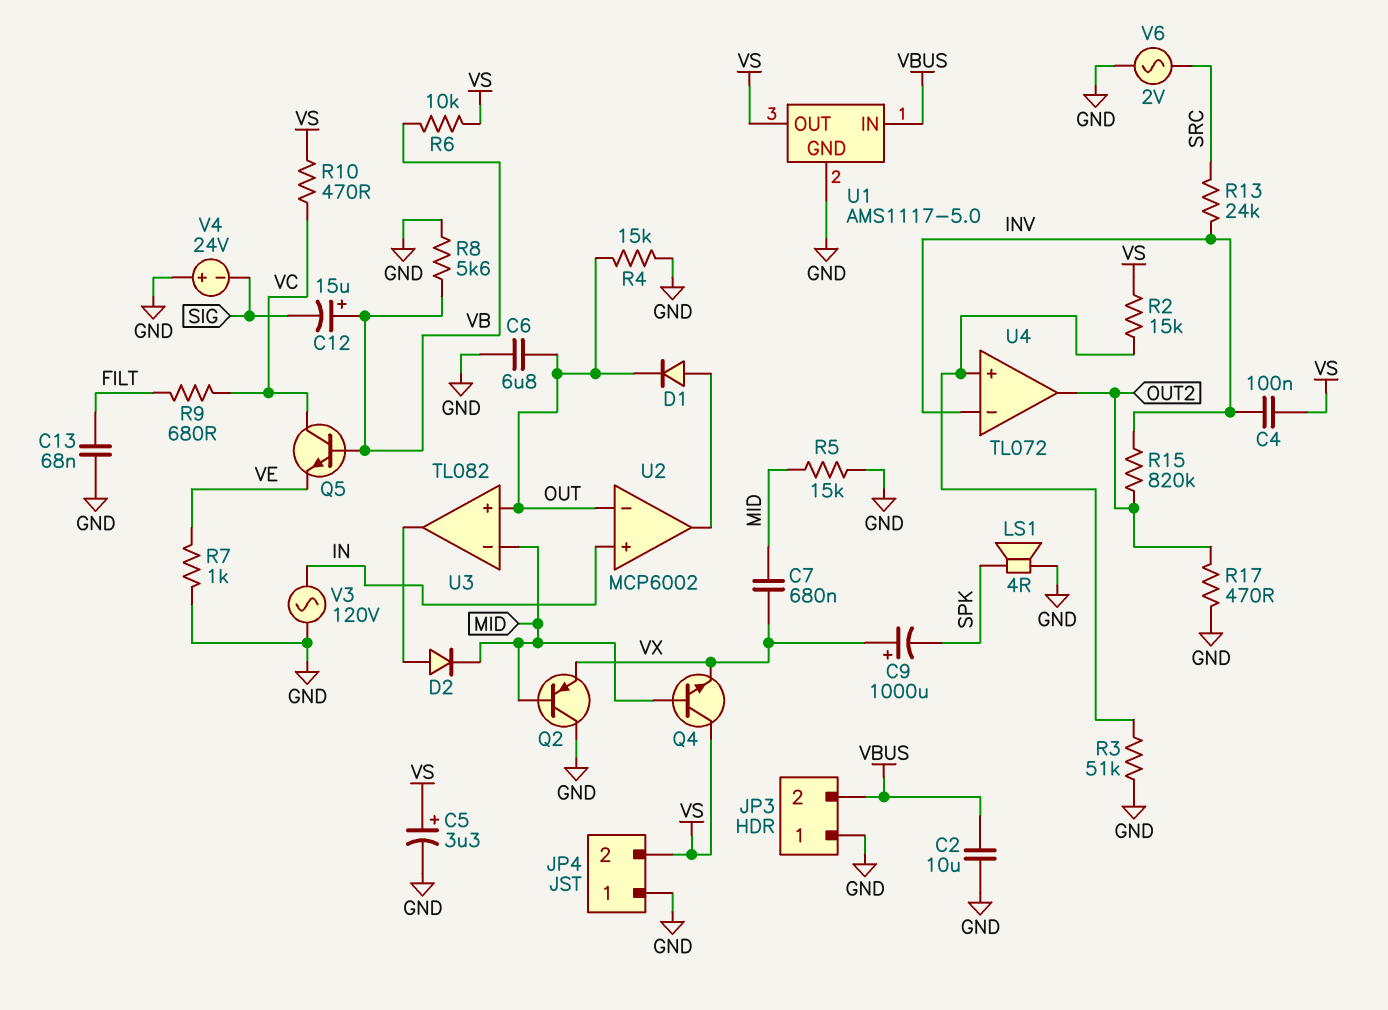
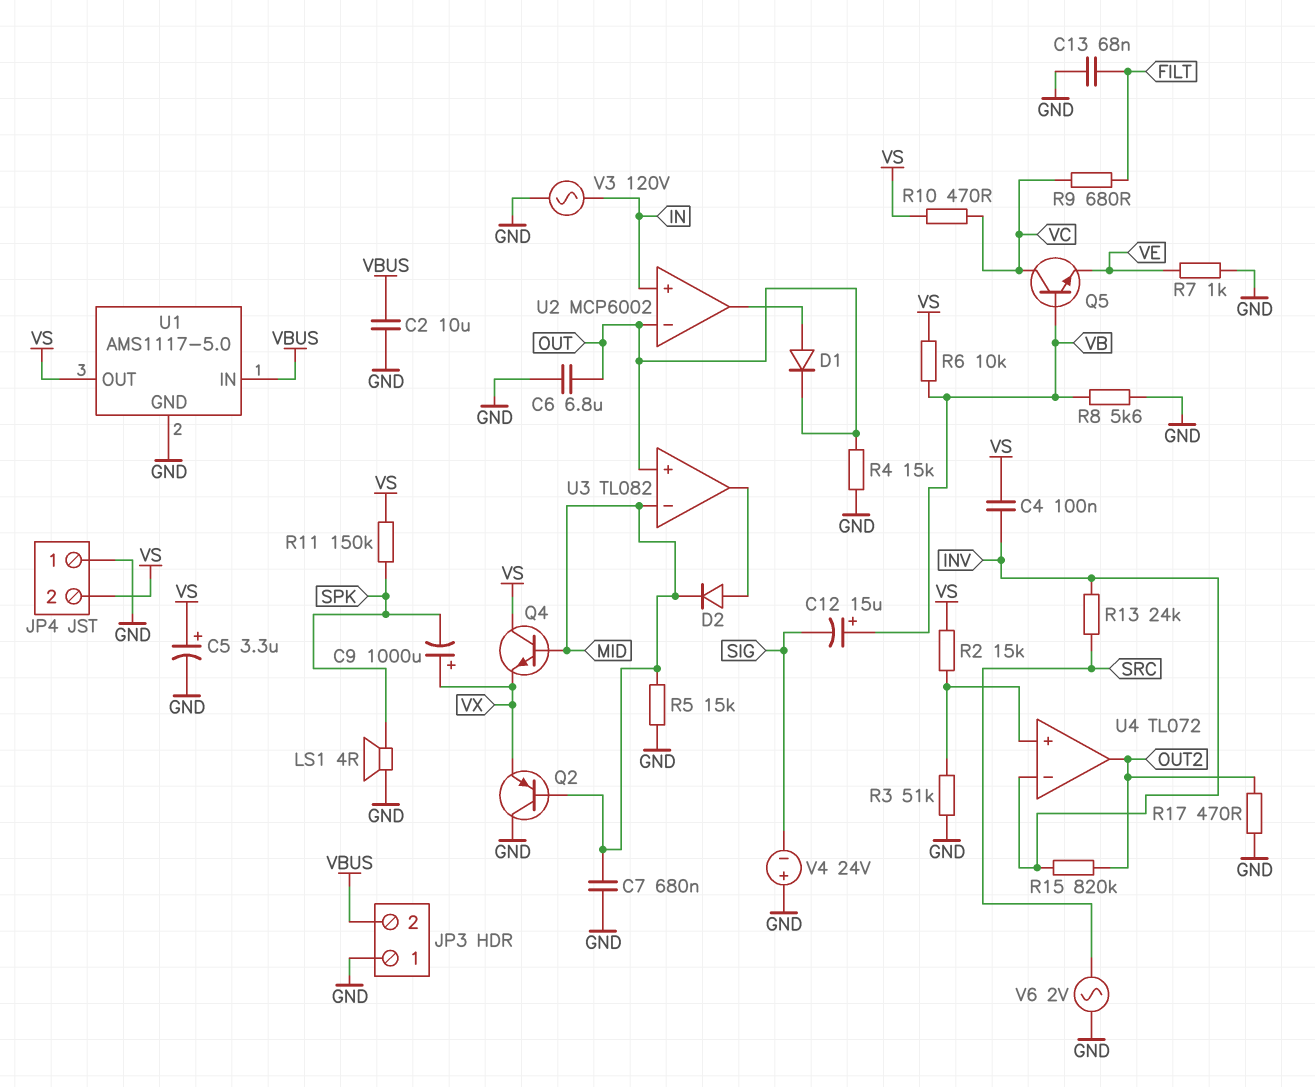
C7: 680nF (MID, VX) -> 680nF (GND, MID)
R11: none -> 150k (SPK, VS)

